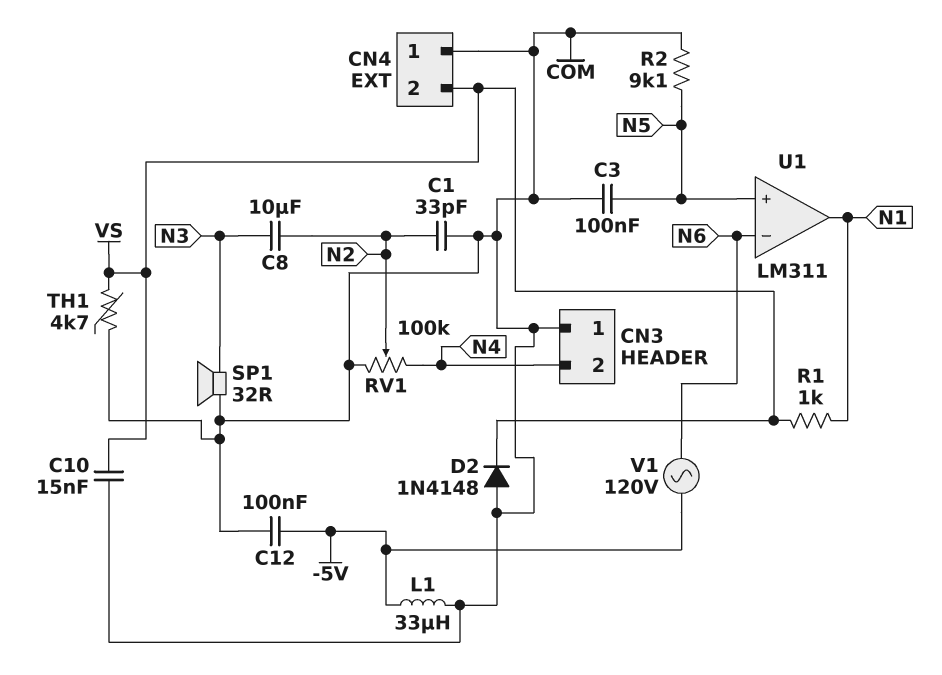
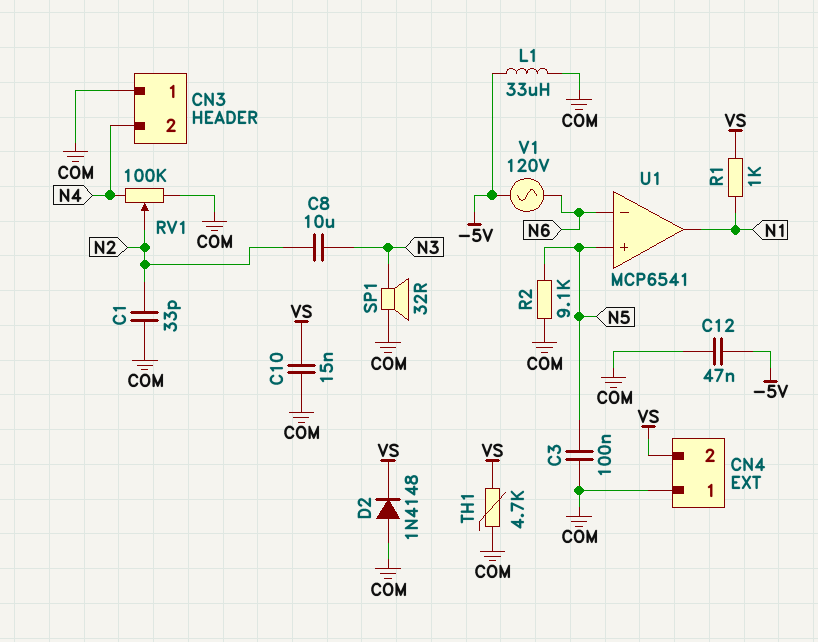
C12: 100nF (-5V, COM) -> 47nF (-5V, COM)
U1: LM311 -> MCP6541

